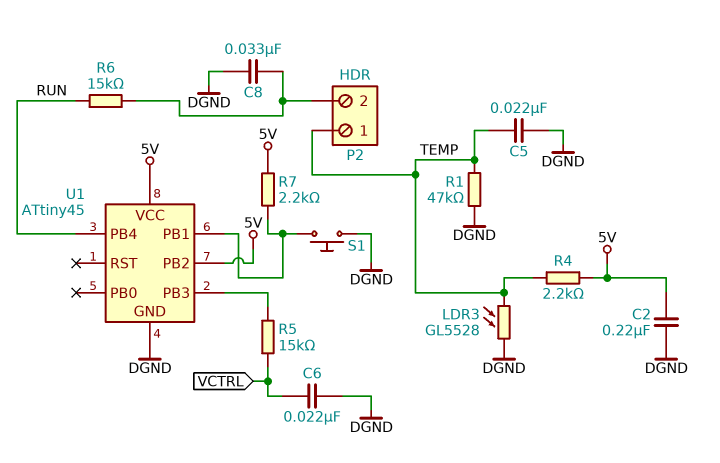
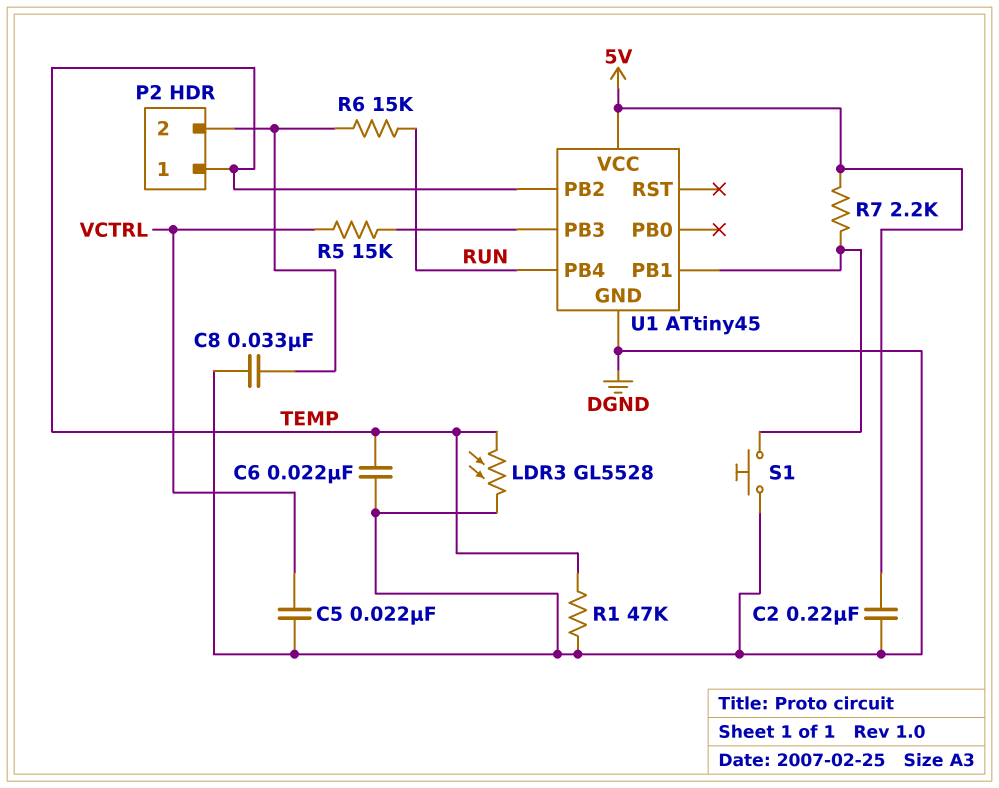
C5: 22nF (DGND, TEMP) -> 22nF (DGND, VCTRL)
C6: 22nF (DGND, VCTRL) -> 22nF (DGND, TEMP)
R4: 2.2k (5V, TEMP) -> none
U1 pin PB2: 5V -> TEMP

